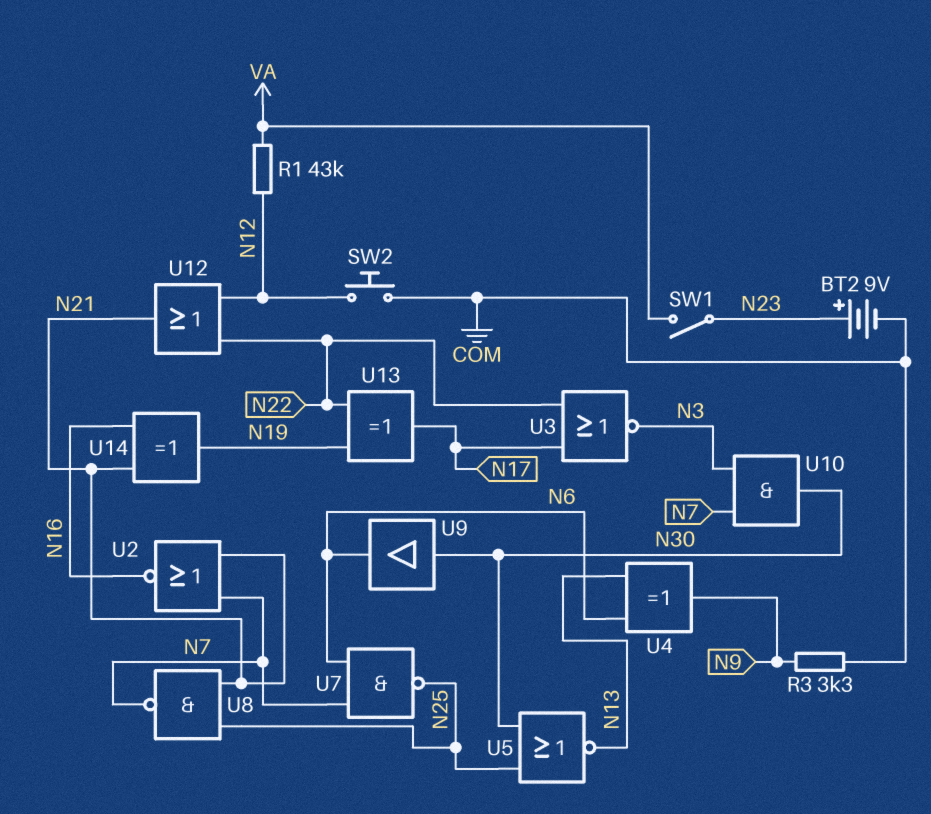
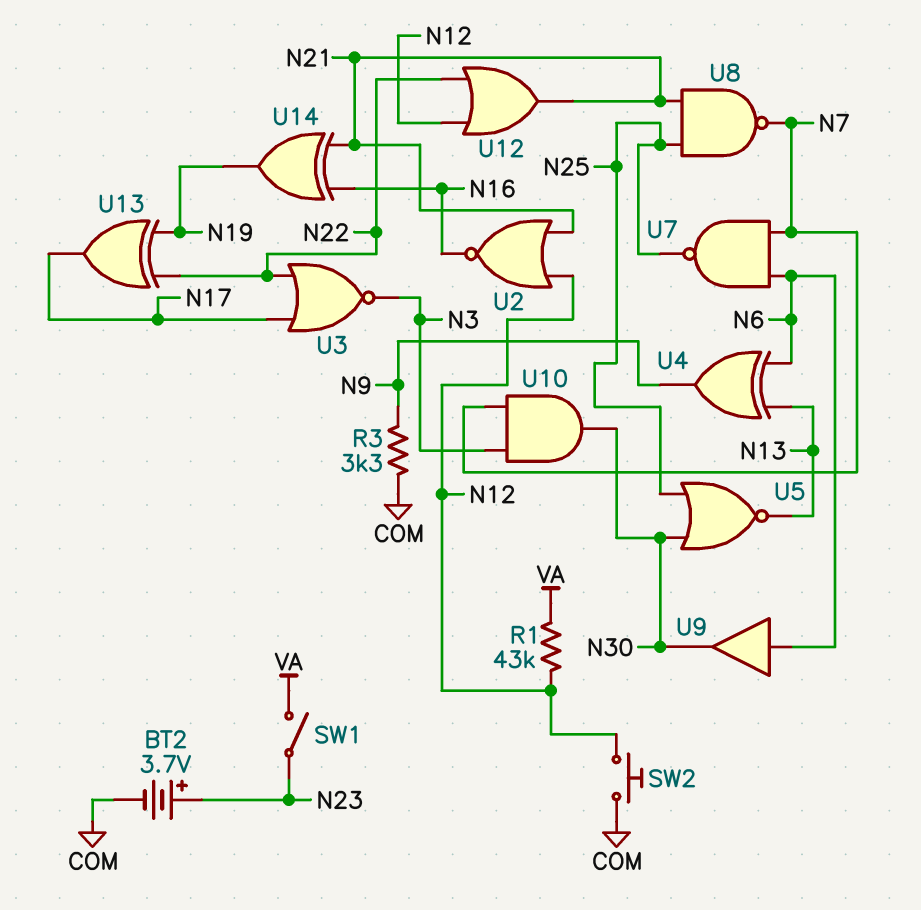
BT2: 9V (plus N23, minus COM) -> 3.7V (plus N23, minus COM)
U2: NOR (in N7, in N21, out N16) -> NOR (in N12, in N21, out N16)
U9: buffer (in N30, out N6) -> buffer (in N6, out N30)

